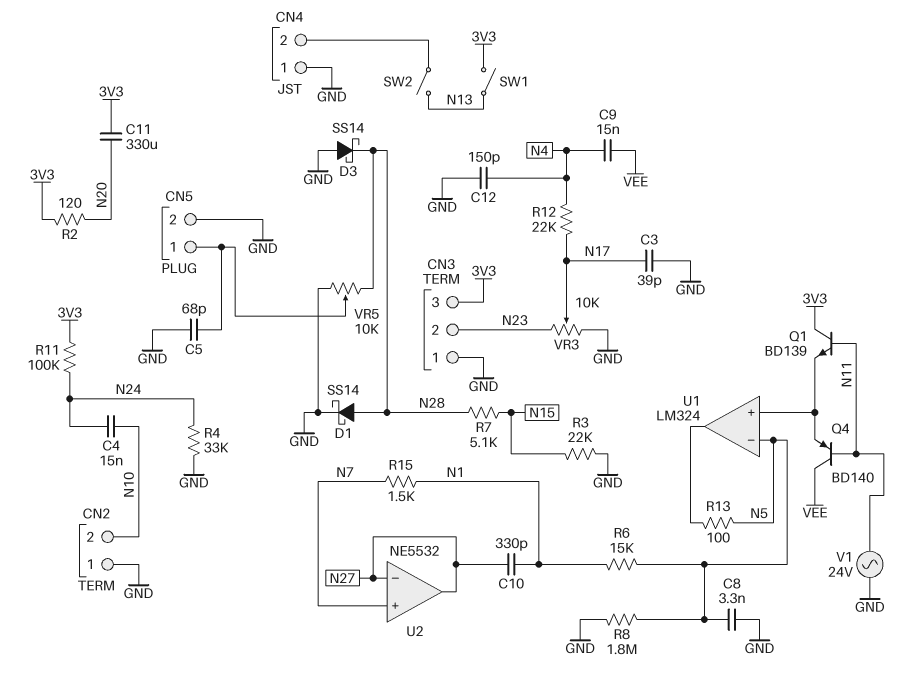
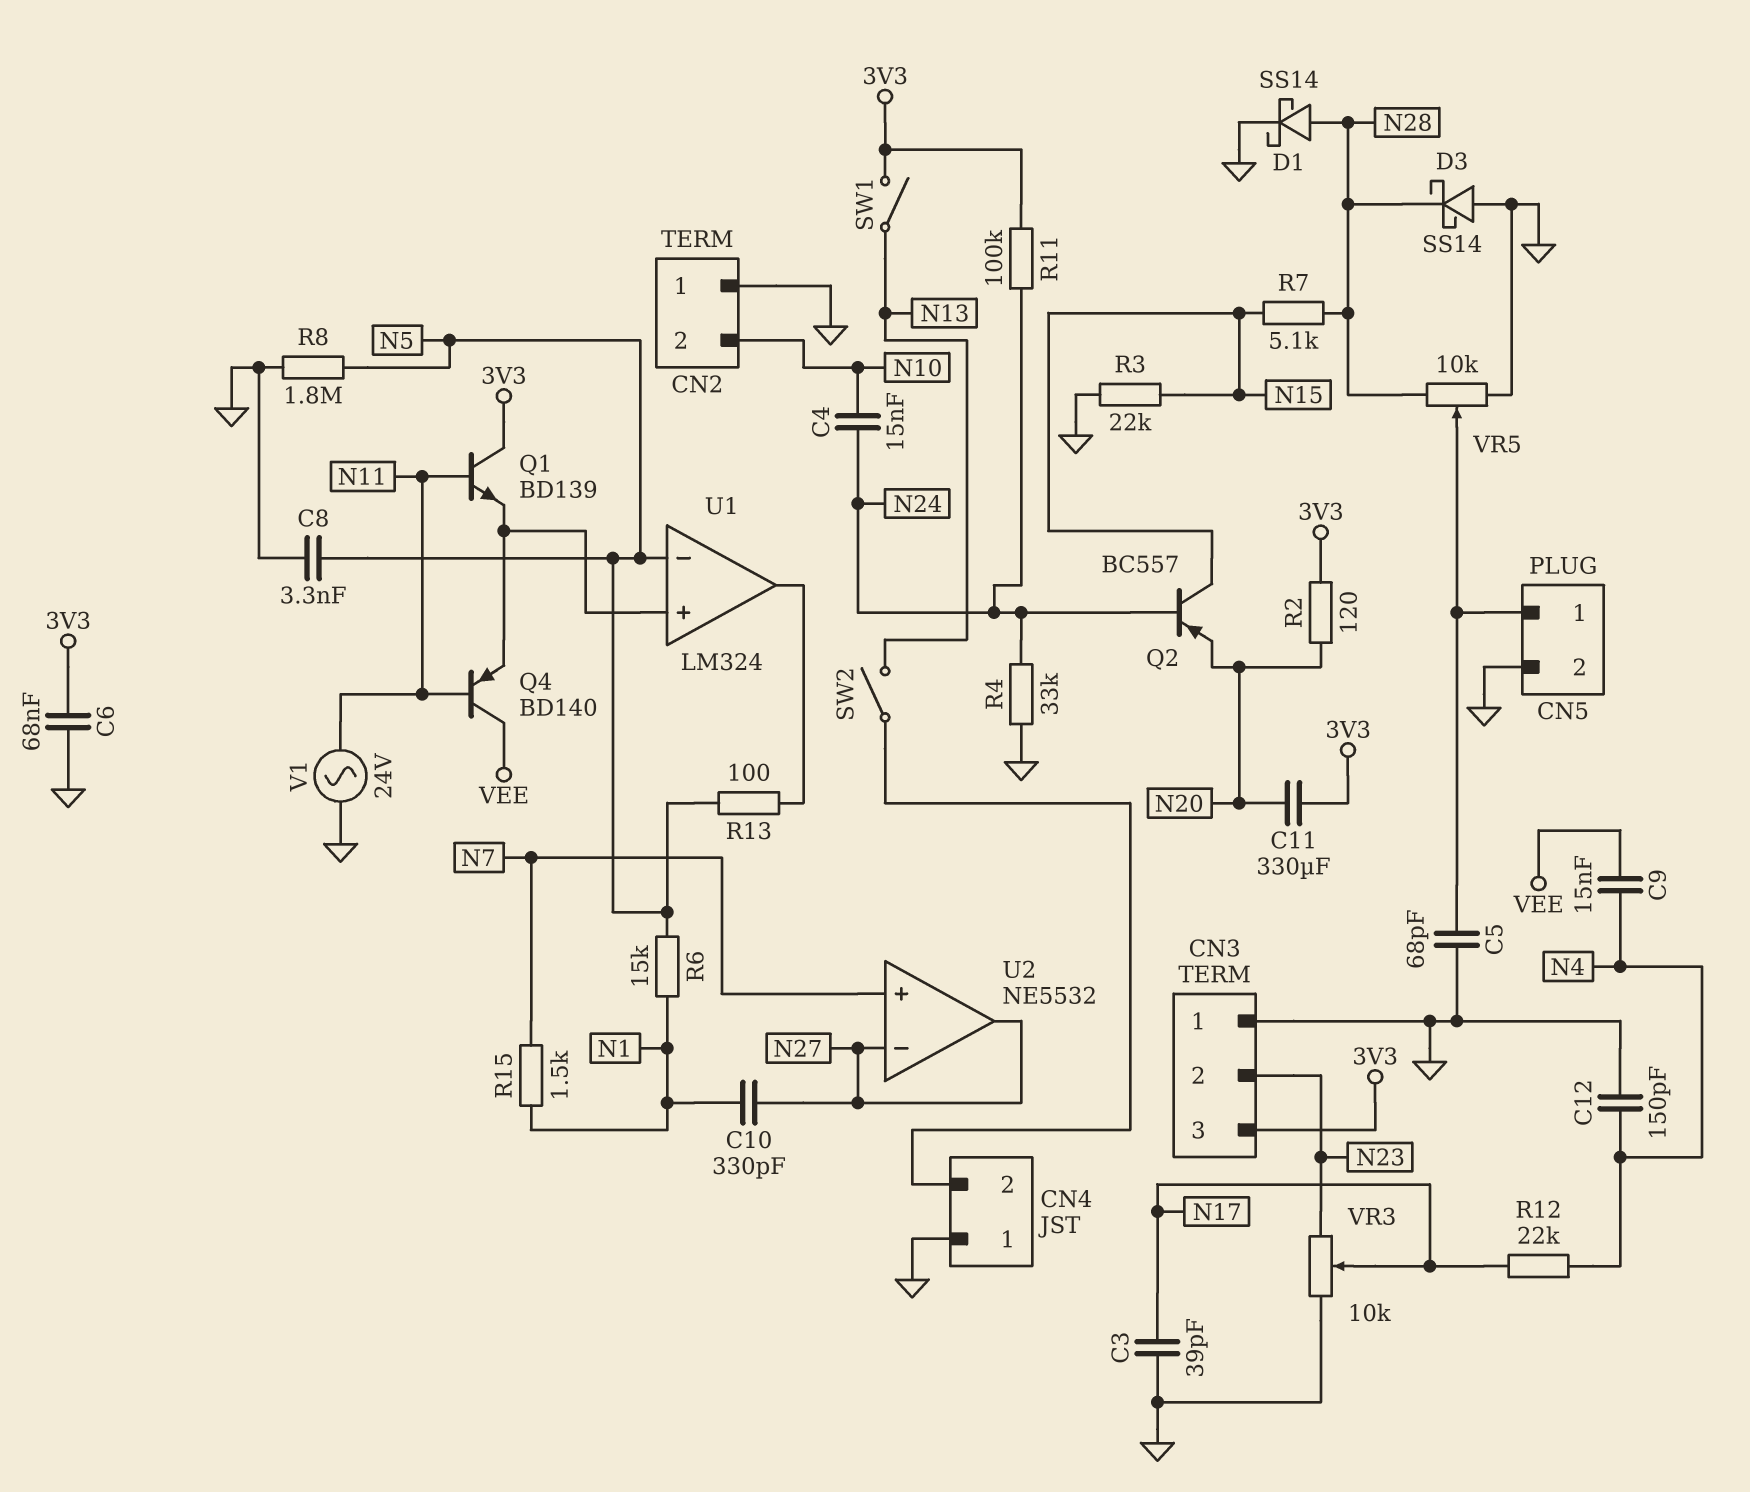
C6: none -> 68nF (3V3, GND)
Q2: none -> PNP BC557 (B N24, C N15, E N20)

